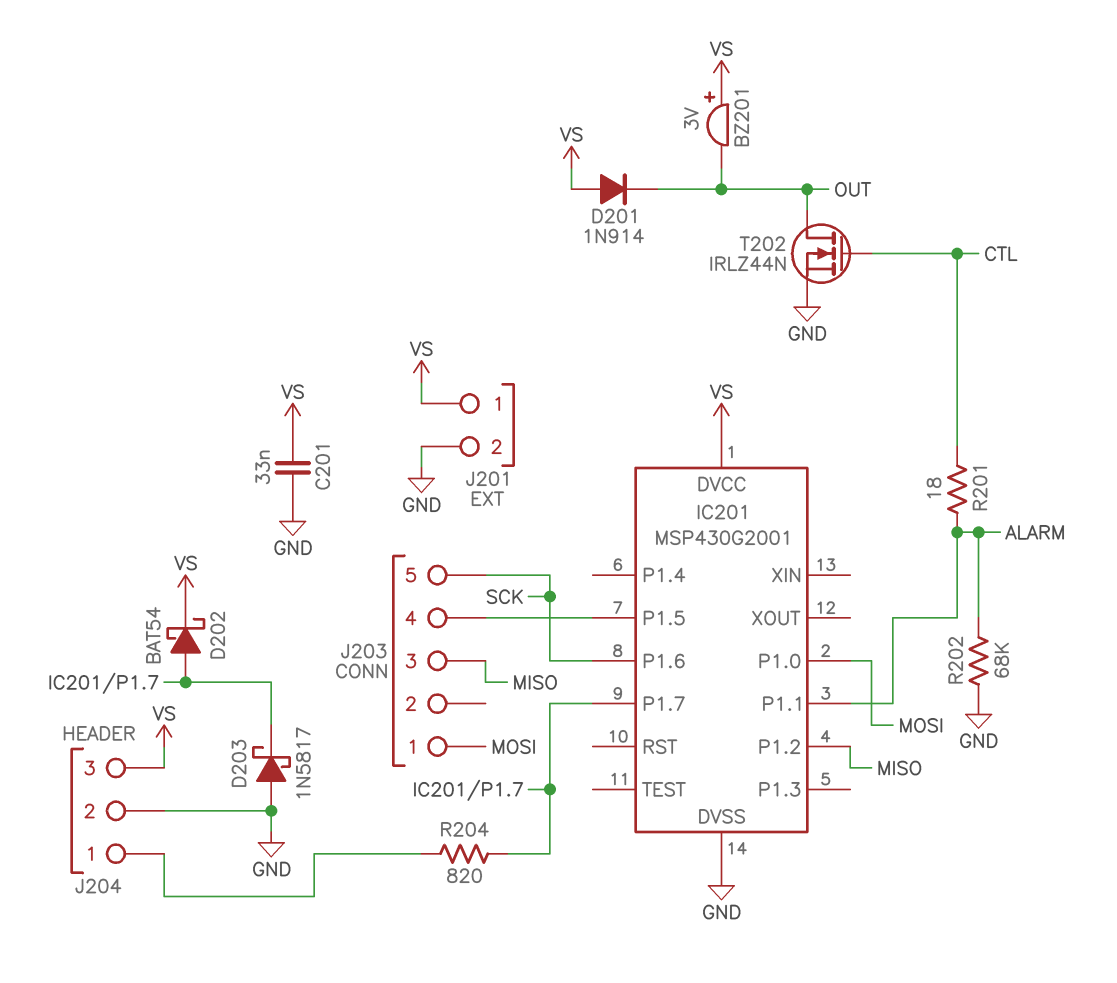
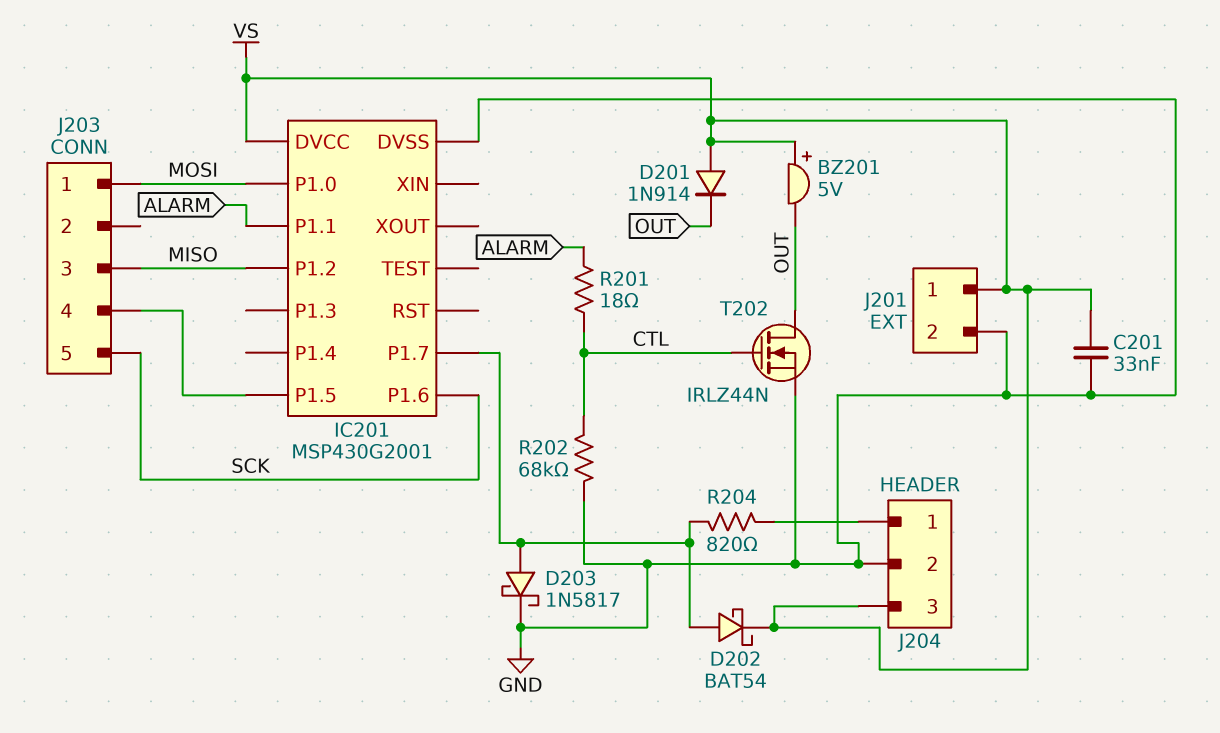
BZ201: buzzer 3V (plus VS, minus OUT) -> buzzer 5V (plus VS, minus OUT)
D203: schottky 1N5817 (A GND, K IC201/P1.7) -> schottky 1N5817 (A IC201/P1.7, K GND)
R202: 68k (ALARM, GND) -> 68k (CTL, GND)

